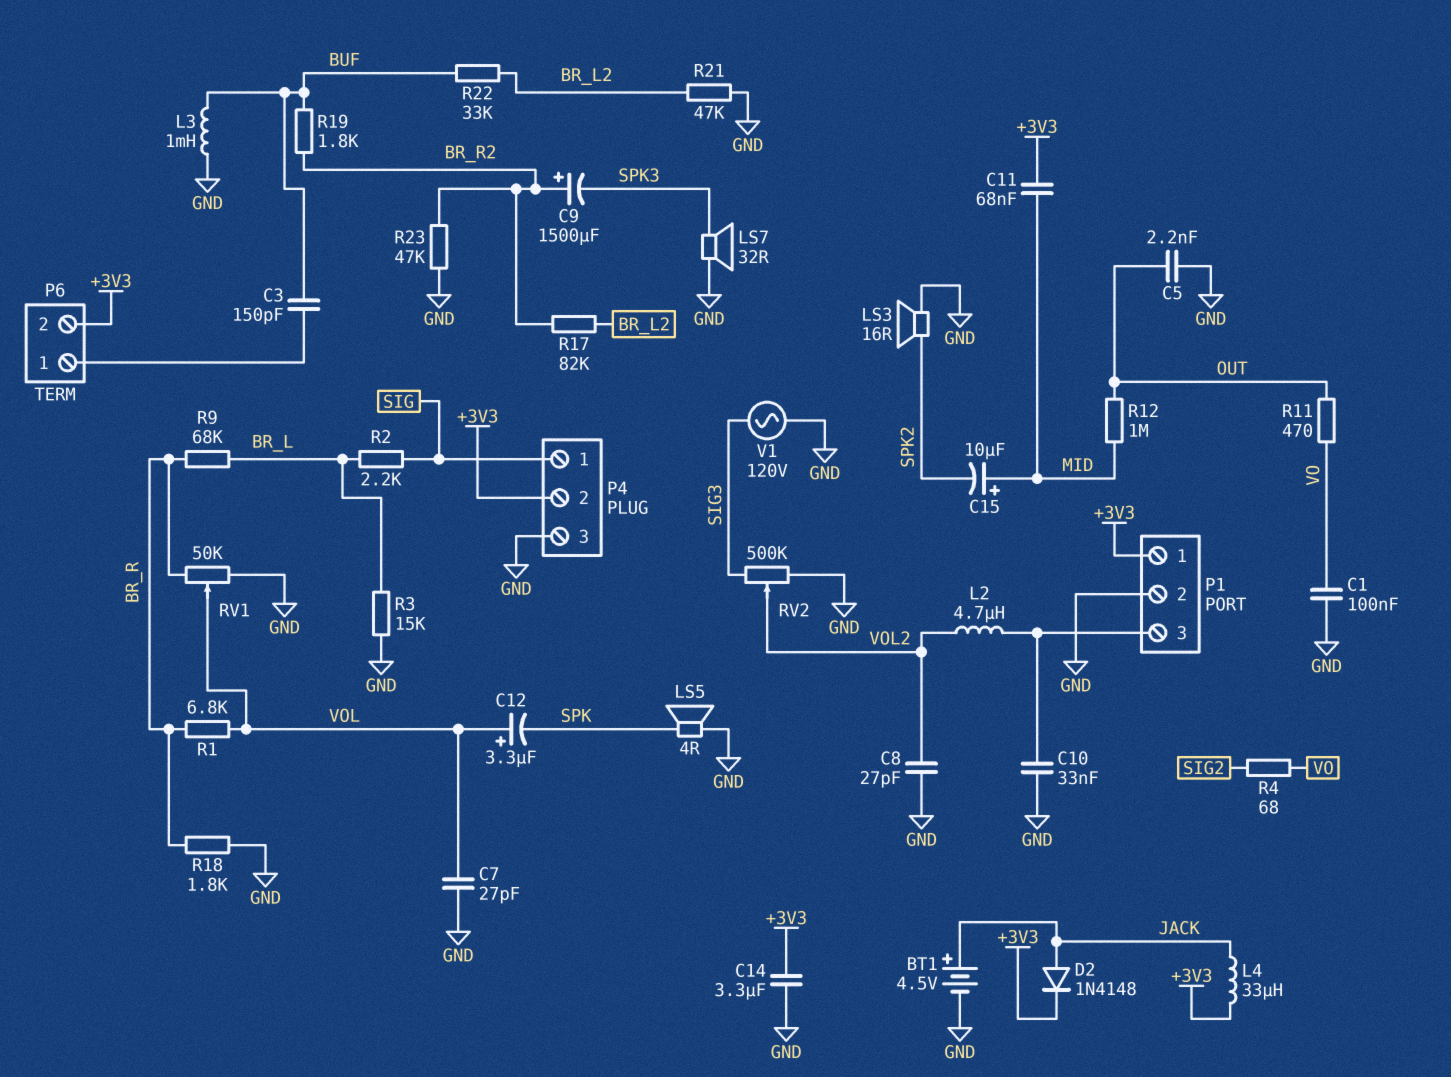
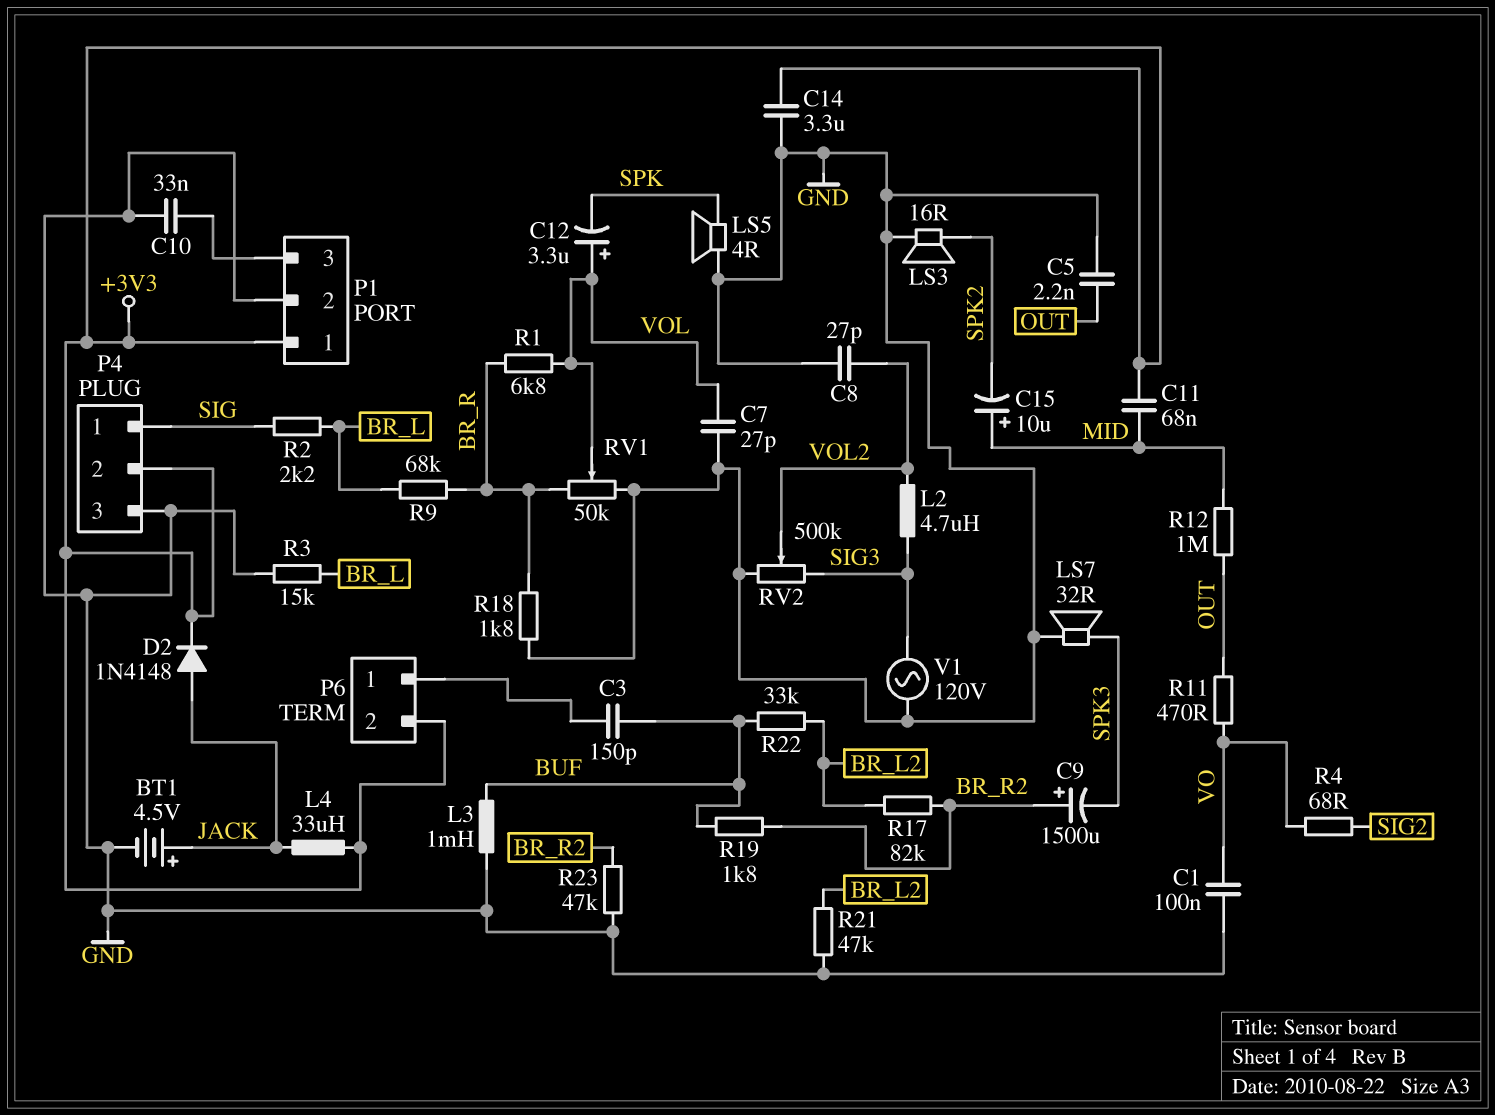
L2: 4.7uH (P1/3, VOL2) -> 4.7uH (SIG3, VOL2)

